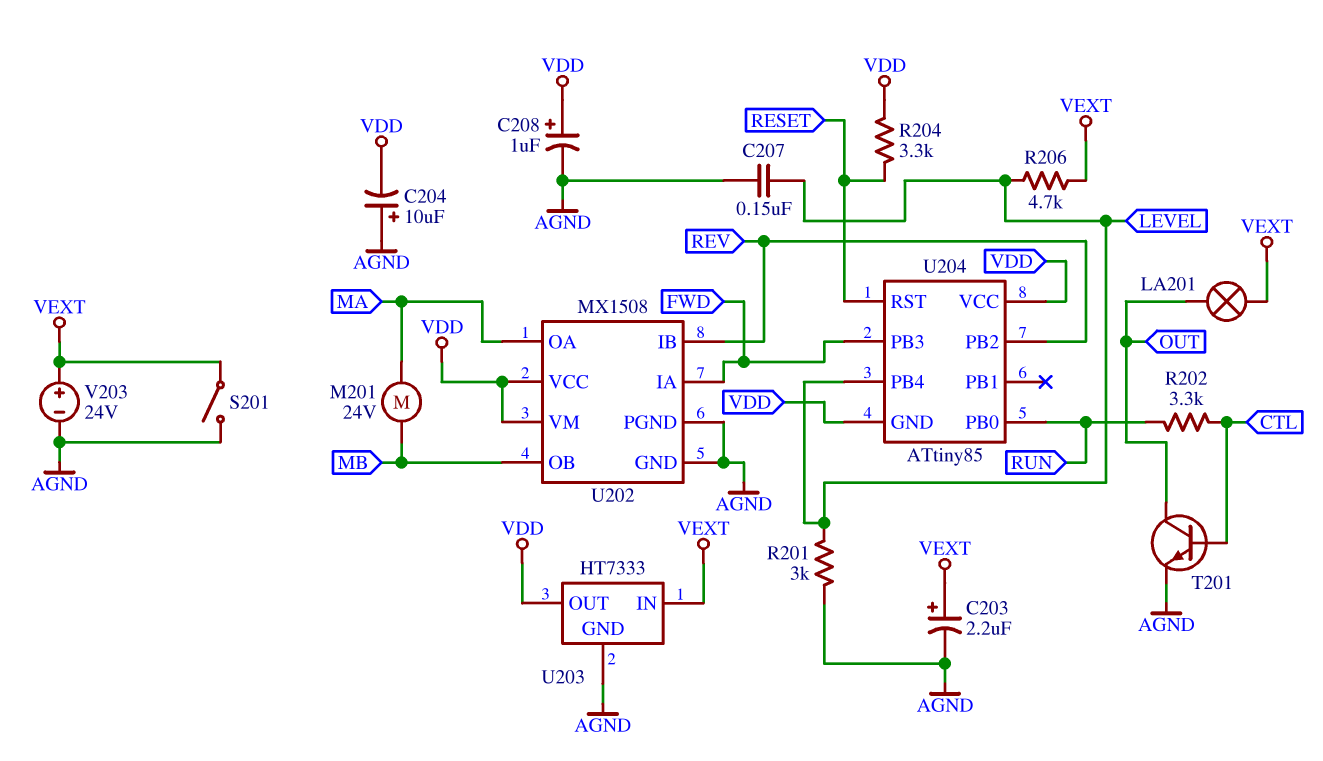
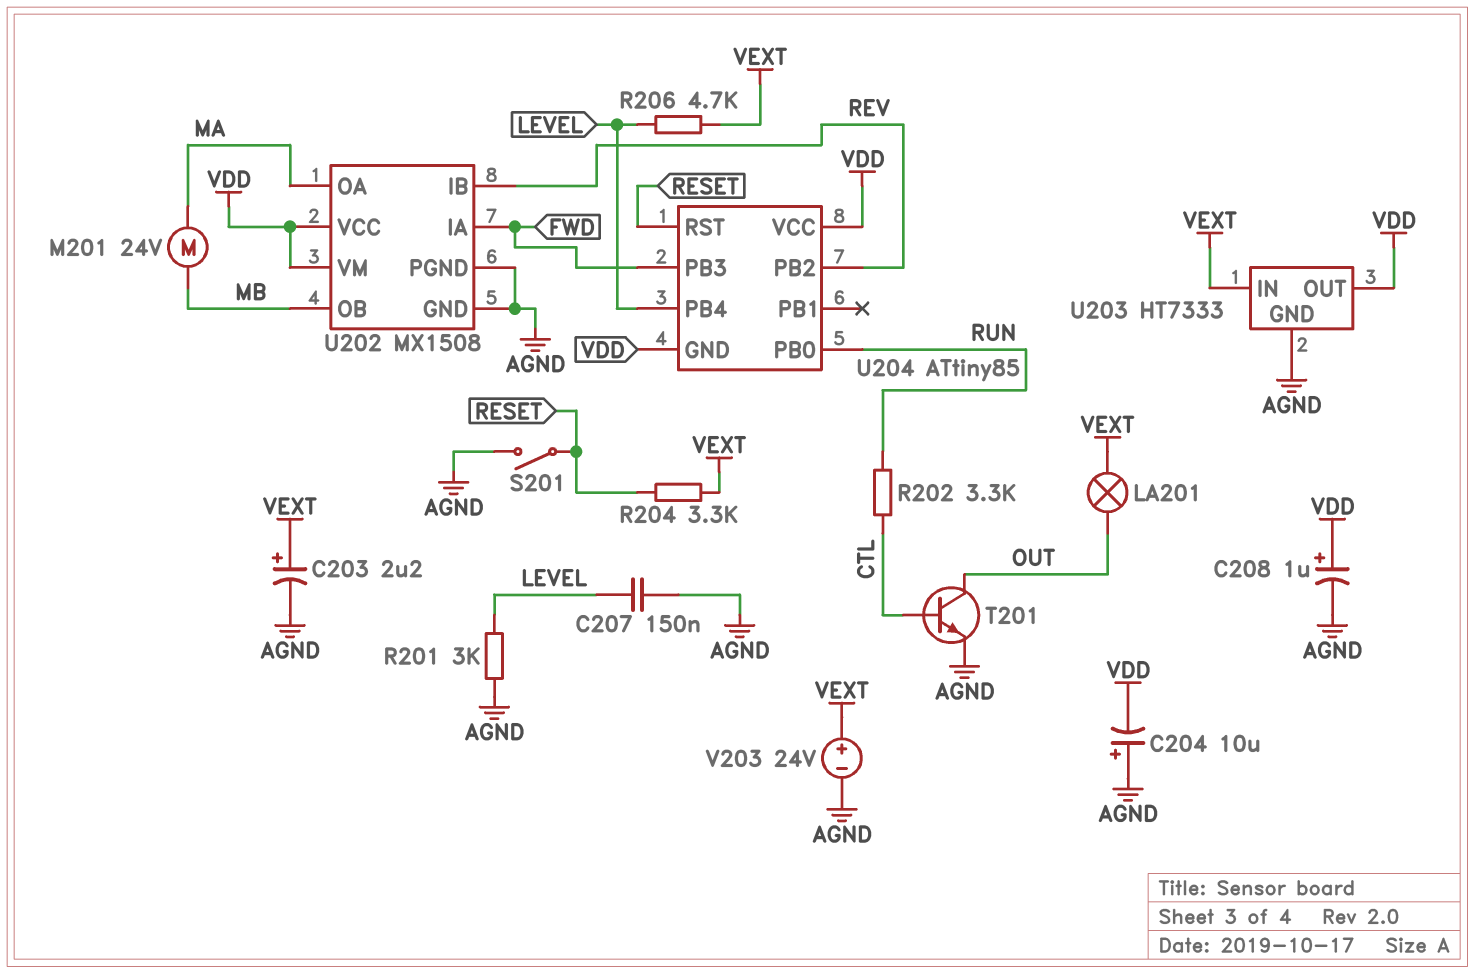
R204: 3.3k (RESET, VDD) -> 3.3k (RESET, VEXT)
S201: switch (AGND, VEXT) -> switch (AGND, RESET)

